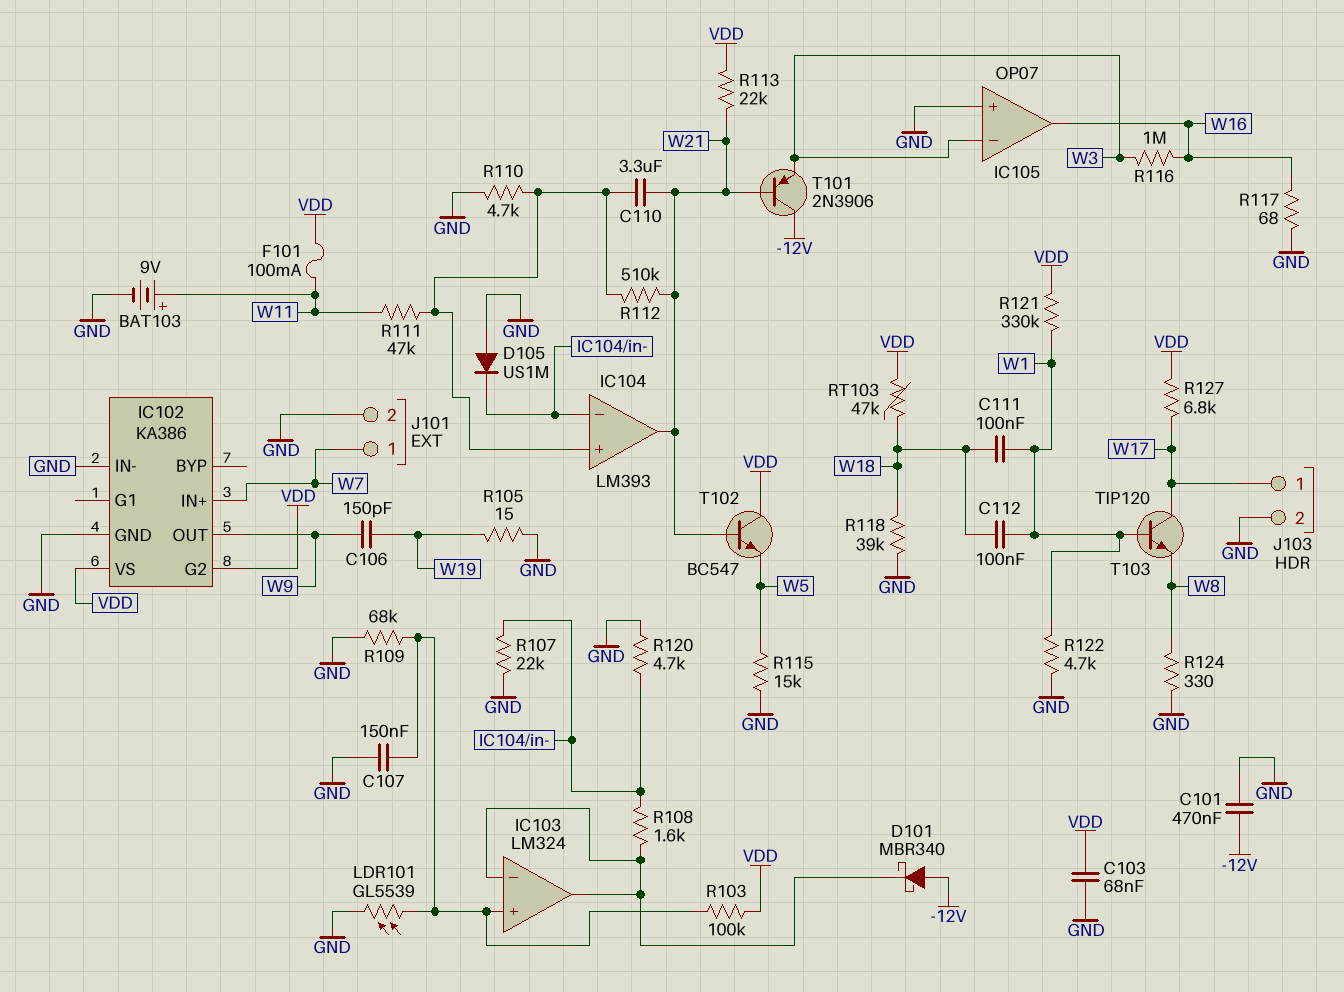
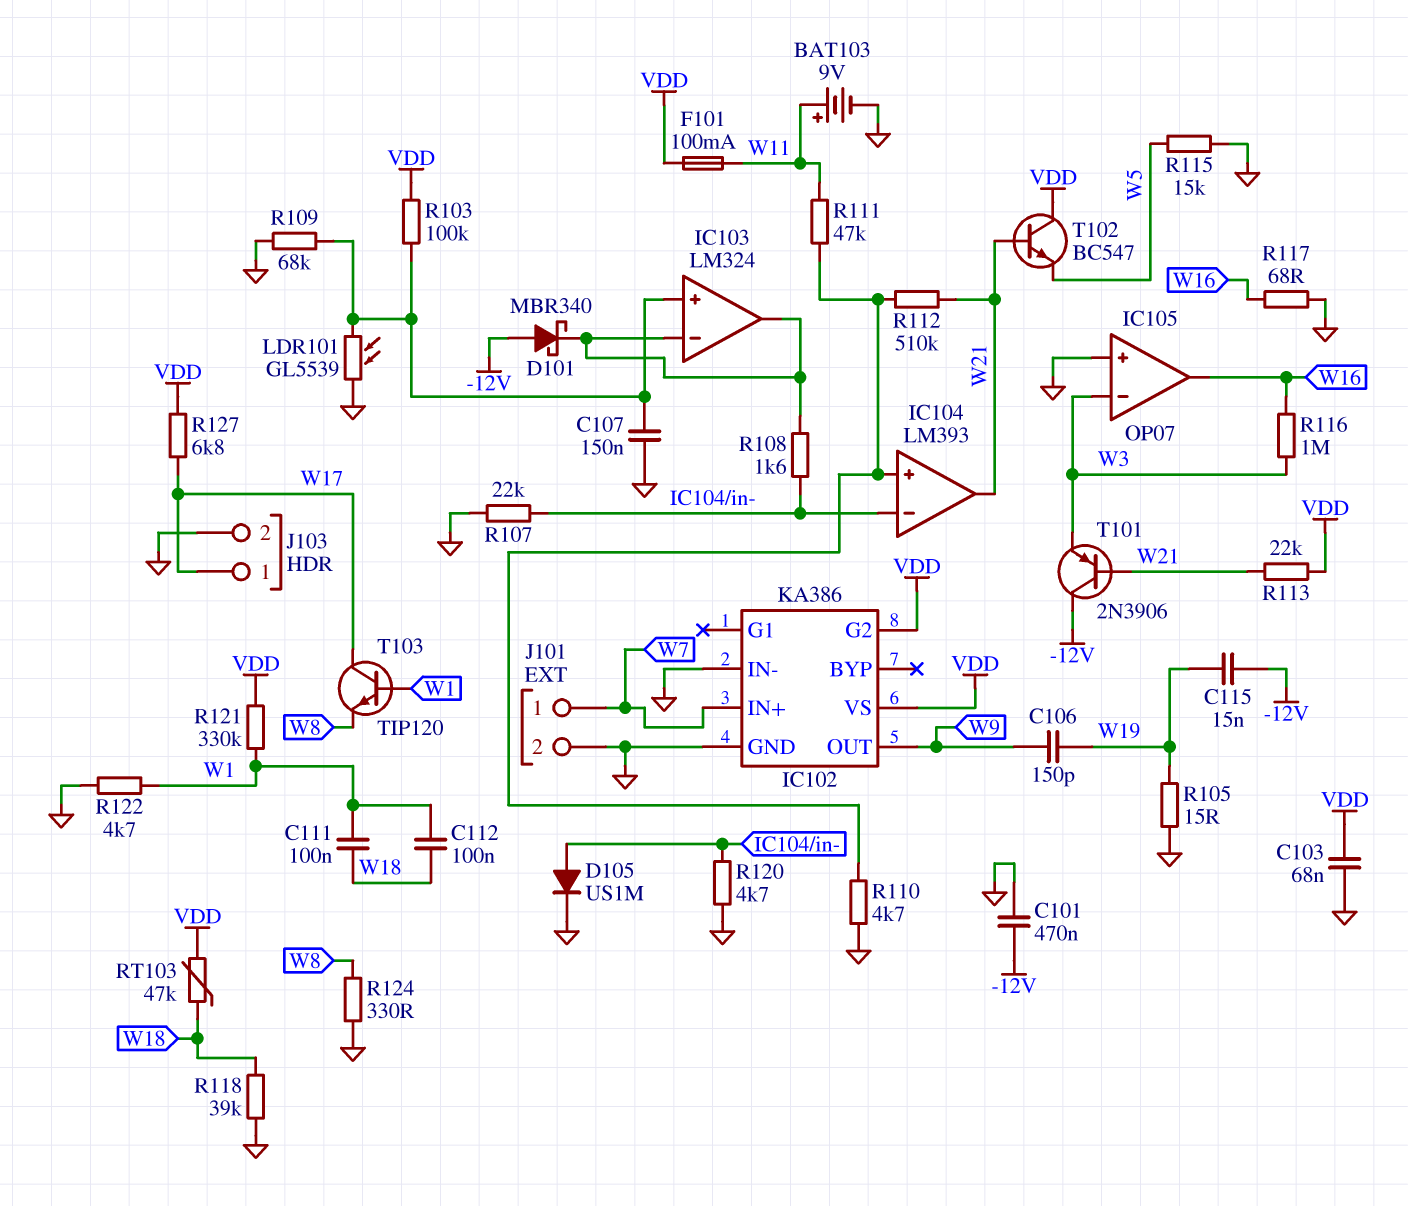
C110: 3.3uF (IC104/in+, W21) -> none
C115: none -> 15nF (-12V, W19)
D105: diode US1M (A GND, K IC104/in-) -> diode US1M (A IC104/in-, K GND)

